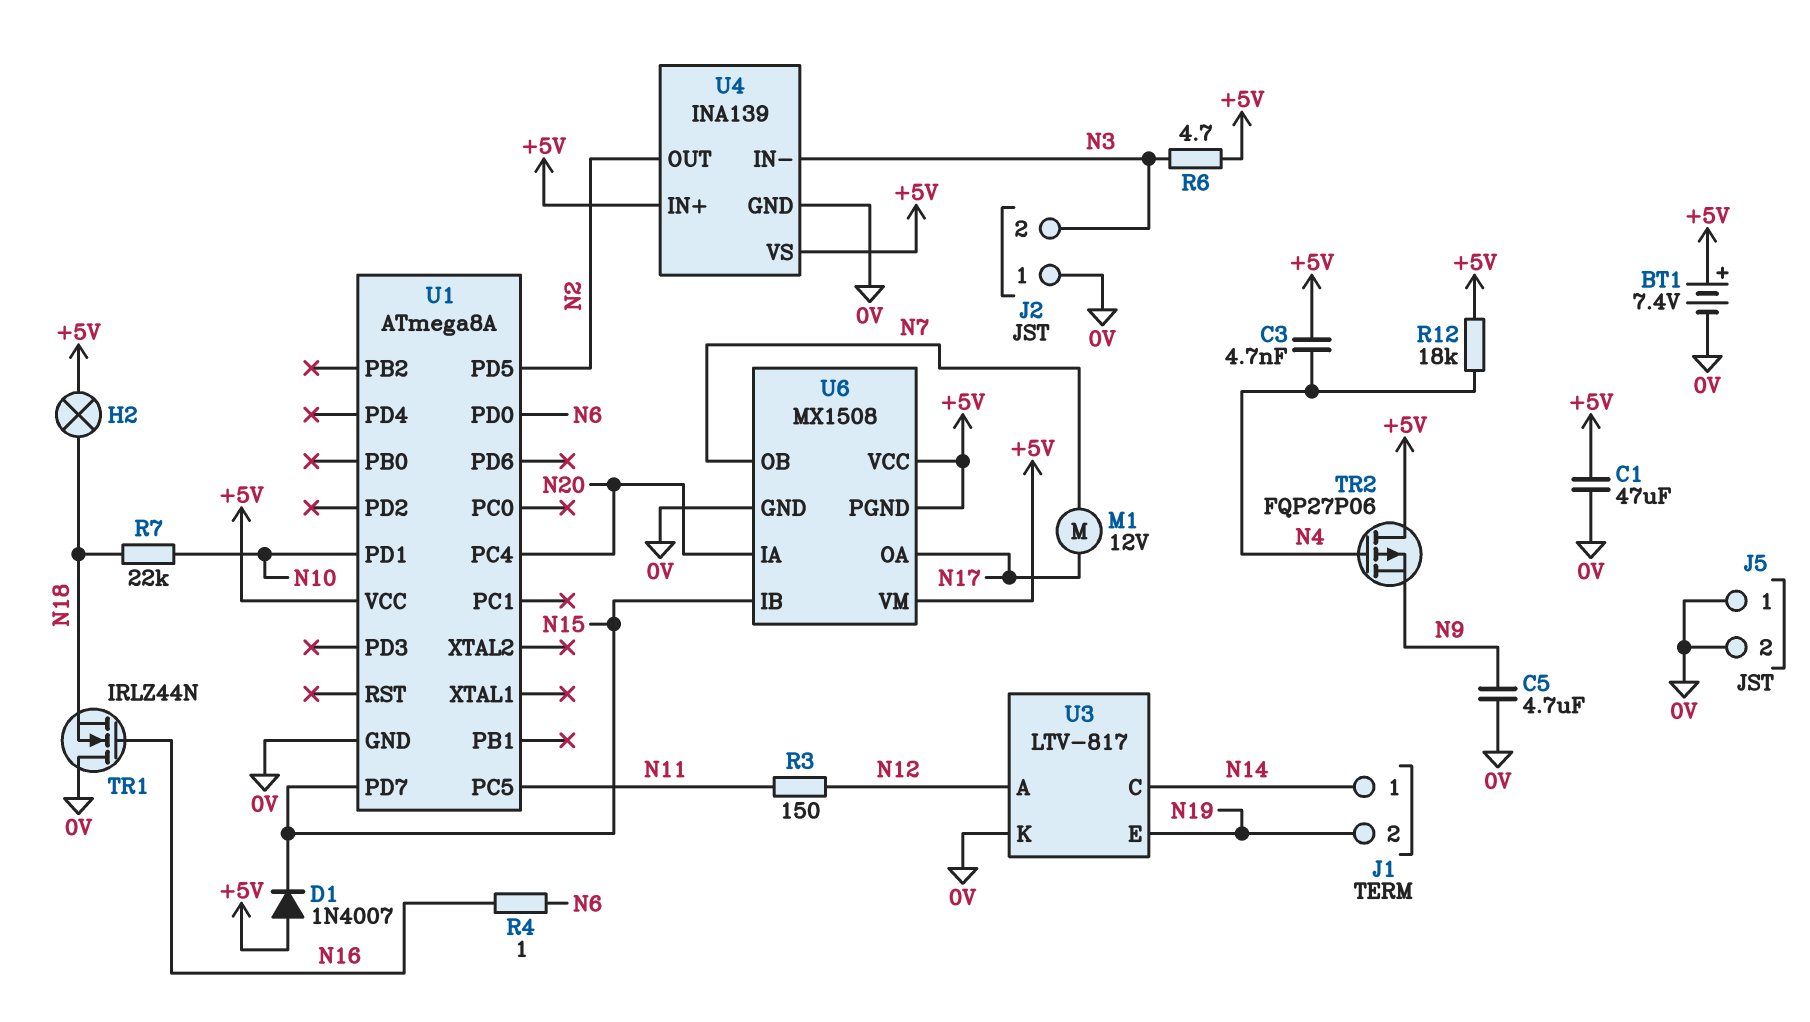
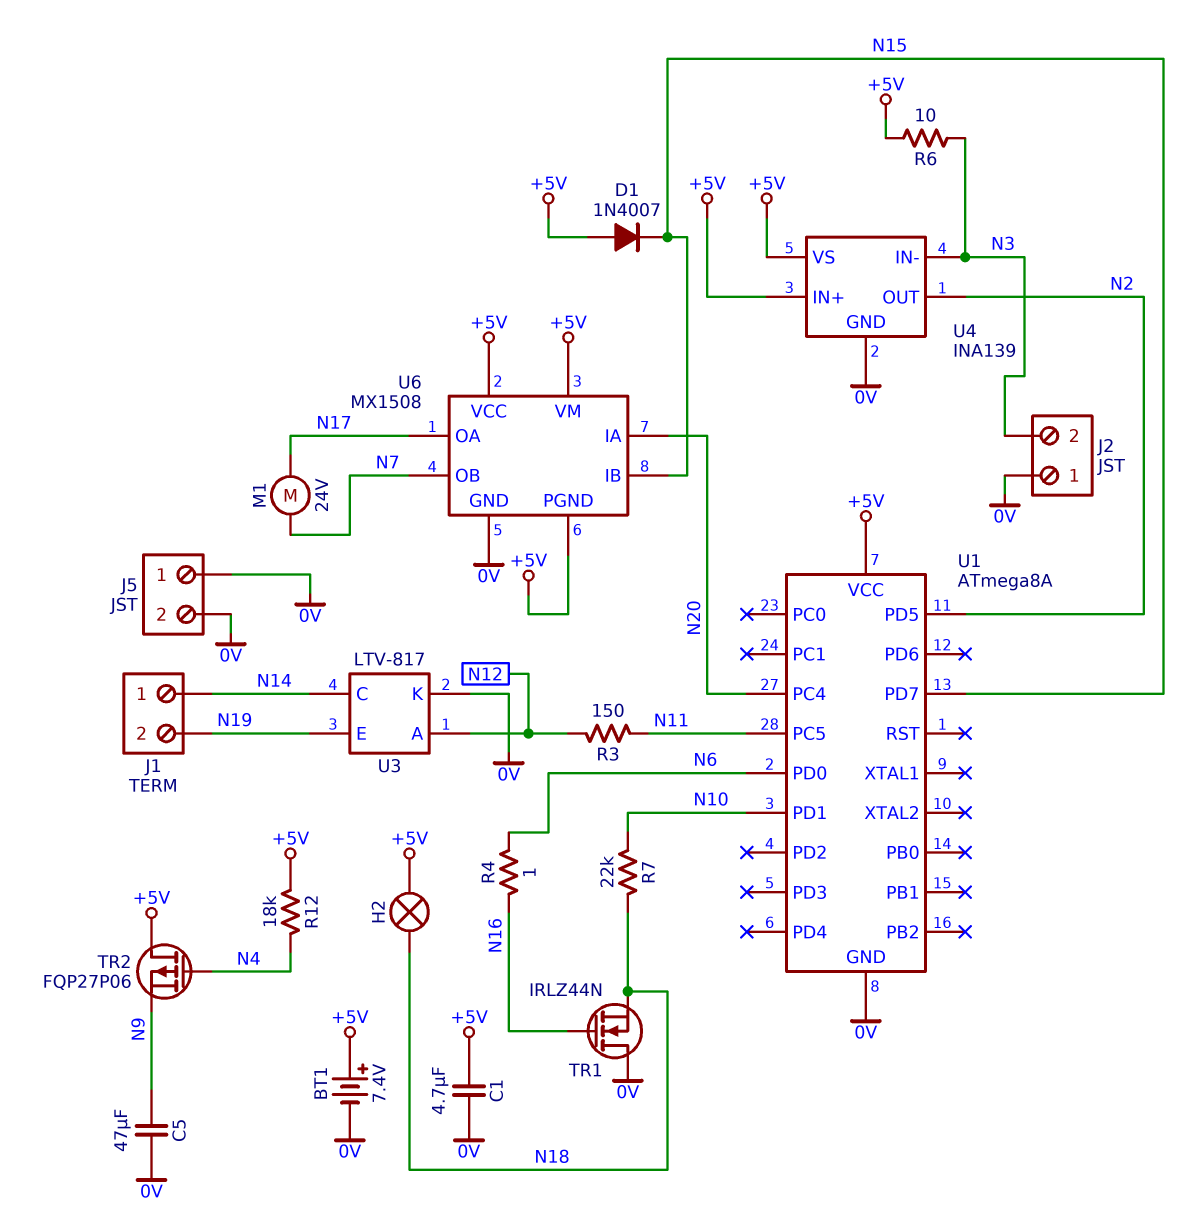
C1: 47uF (+5V, 0V) -> 4.7uF (+5V, 0V)
C3: 4.7nF (+5V, N4) -> none
C5: 4.7uF (0V, N9) -> 47uF (0V, N9)
M1: motor 12V (N7, N17) -> motor 24V (N7, N17)
R6: 4.7 (+5V, N3) -> 10 (+5V, N3)

